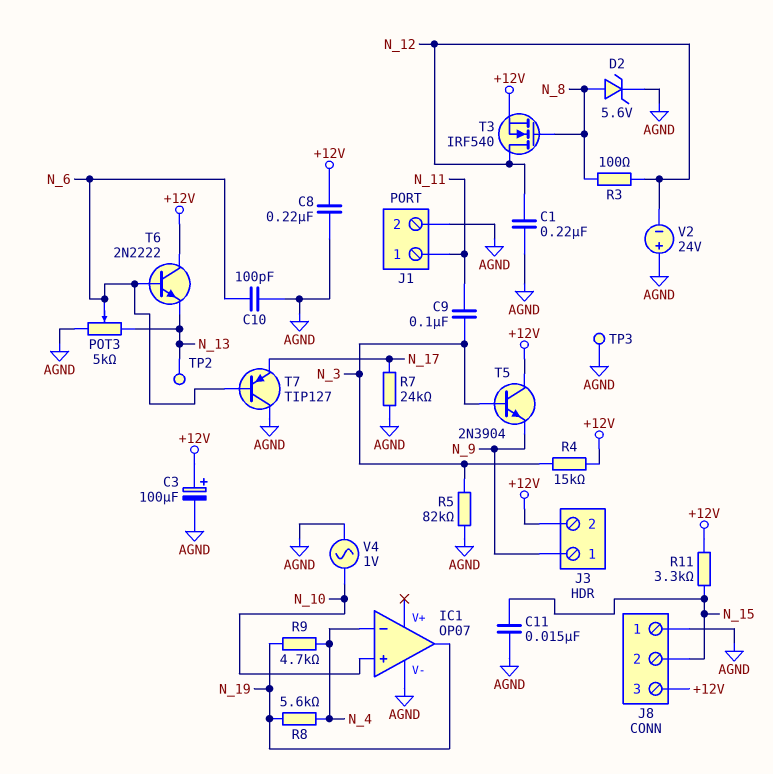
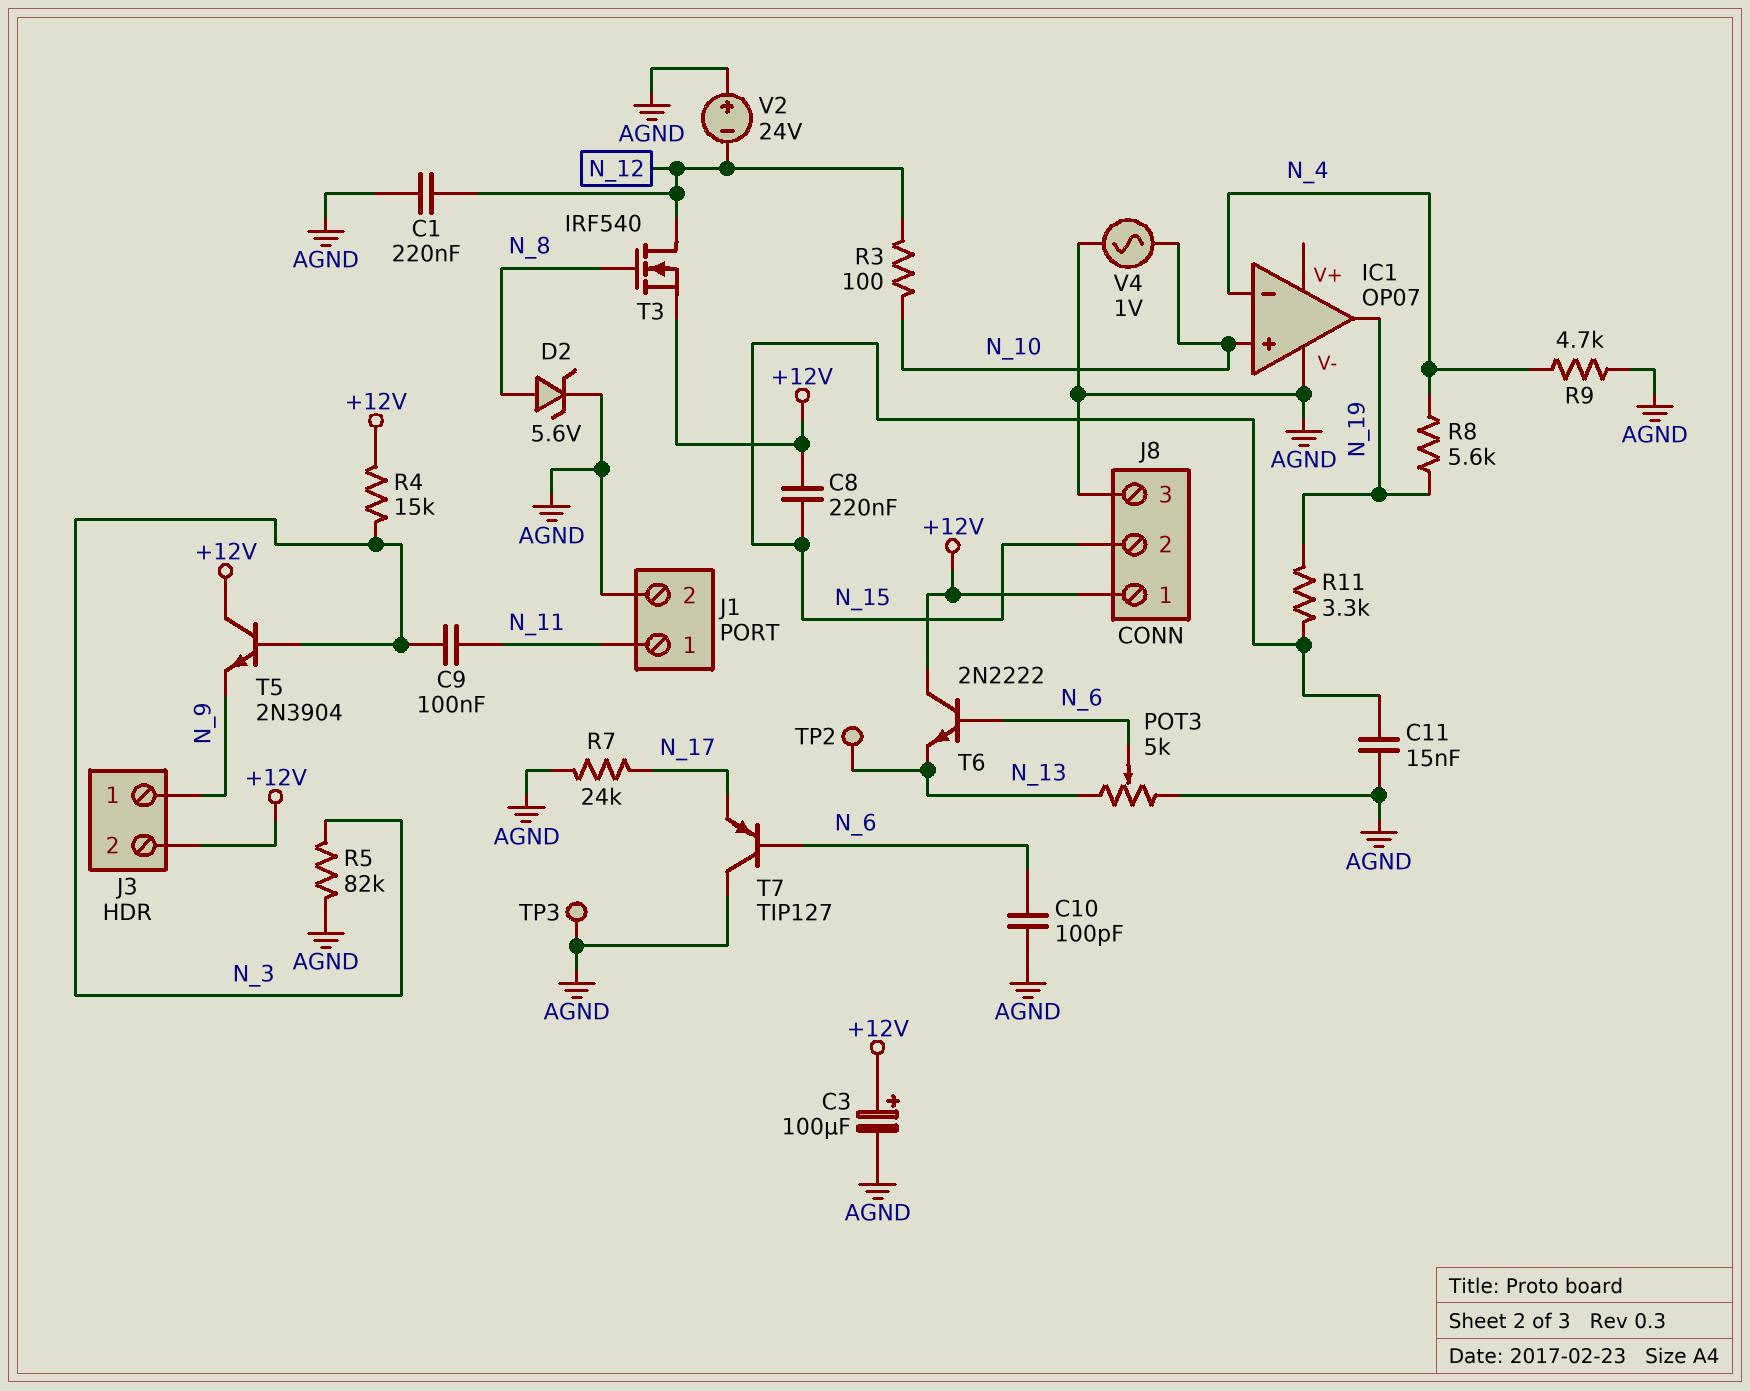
C8: 220nF (+12V, AGND) -> 220nF (+12V, N_15)
J8 pin 1: AGND -> +12V
J8 pin 3: +12V -> AGND
R3: 100 (N_8, N_12) -> 100 (N_10, N_12)
R9: 4.7k (N_4, N_19) -> 4.7k (AGND, N_4)
R11: 3.3k (+12V, N_15) -> 3.3k (N_15, N_19)

